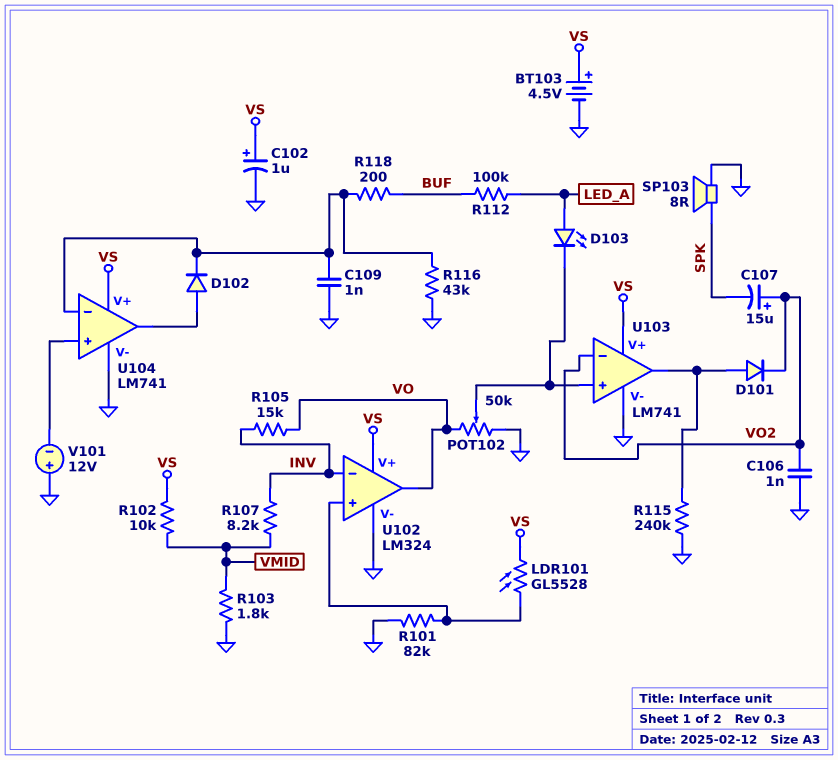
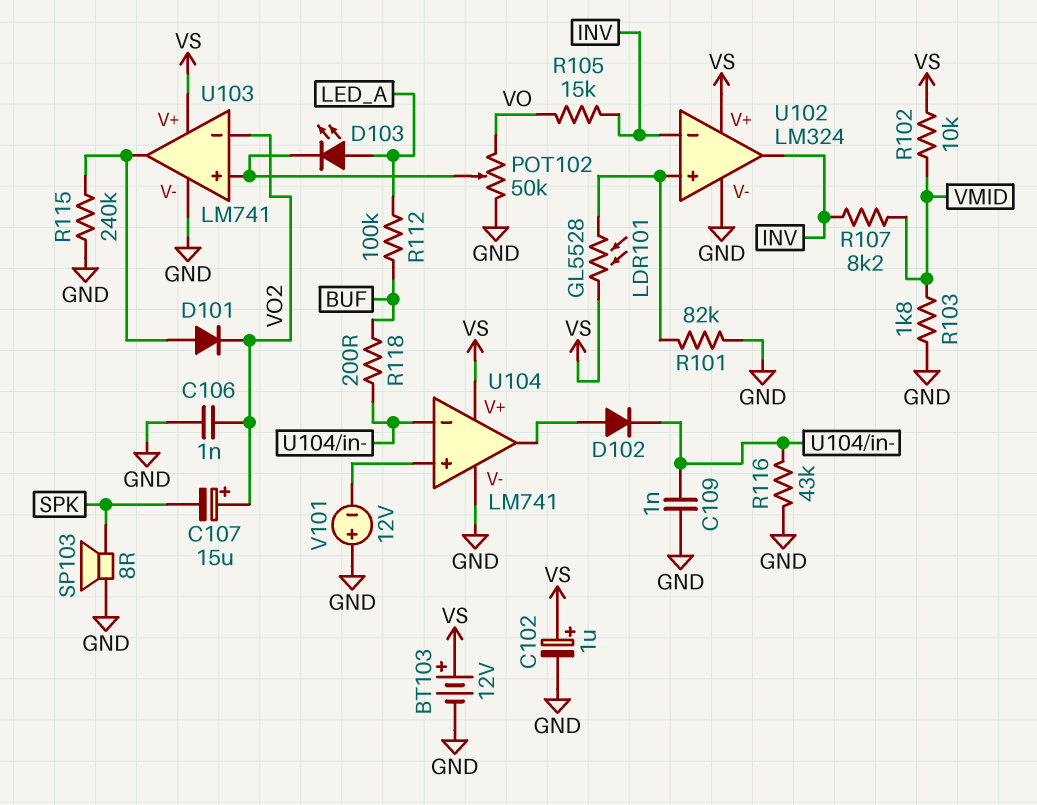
BT103: 4.5V (plus VS, minus GND) -> 12V (plus VS, minus GND)
U102 pin out: VO -> INV

